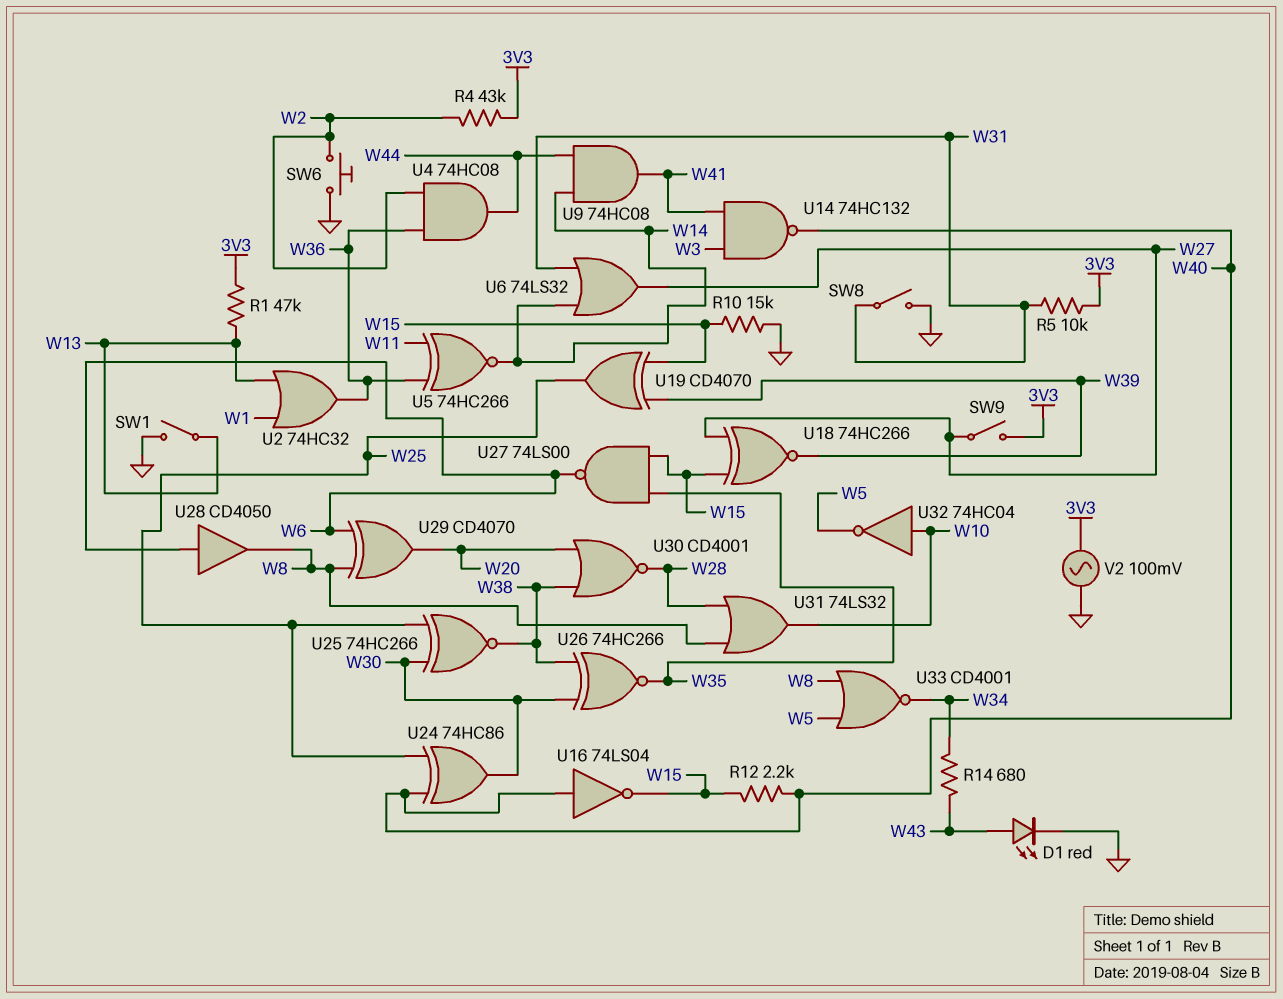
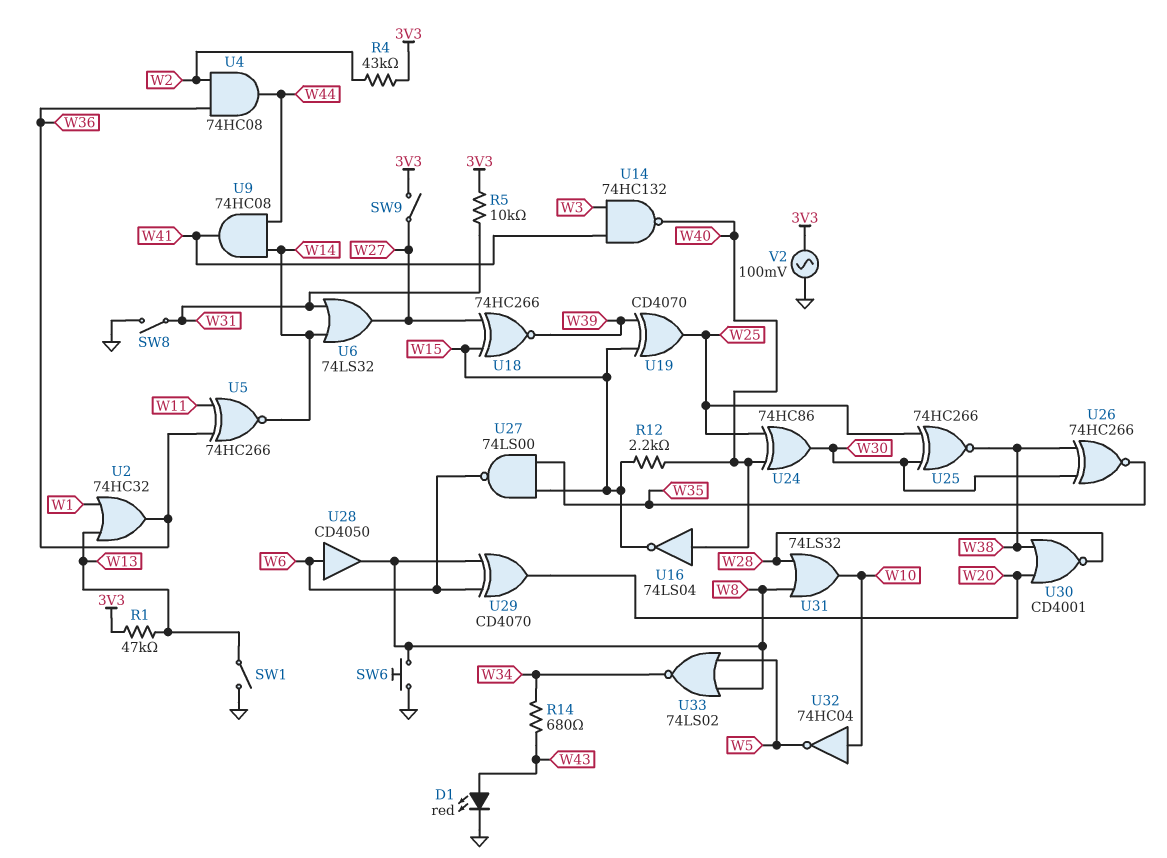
R10: 15k (GND, W15) -> none
SW6: button (GND, W2) -> button (GND, W8)
U33: NOR CD4001 (in W5, in W8, out W34) -> NOR 74LS02 (in W5, in W8, out W34)

